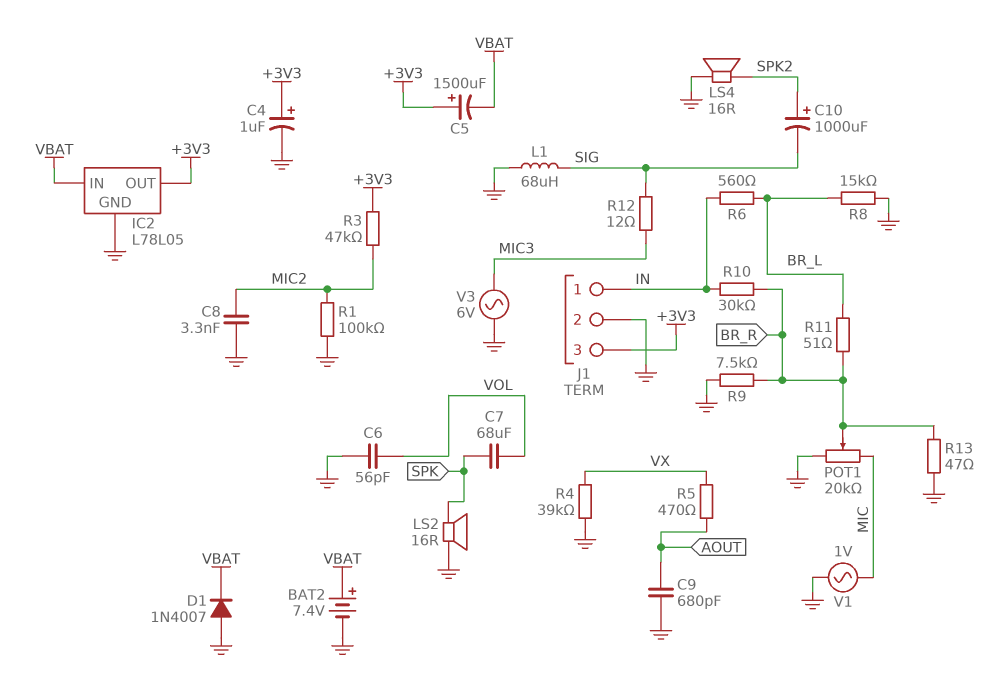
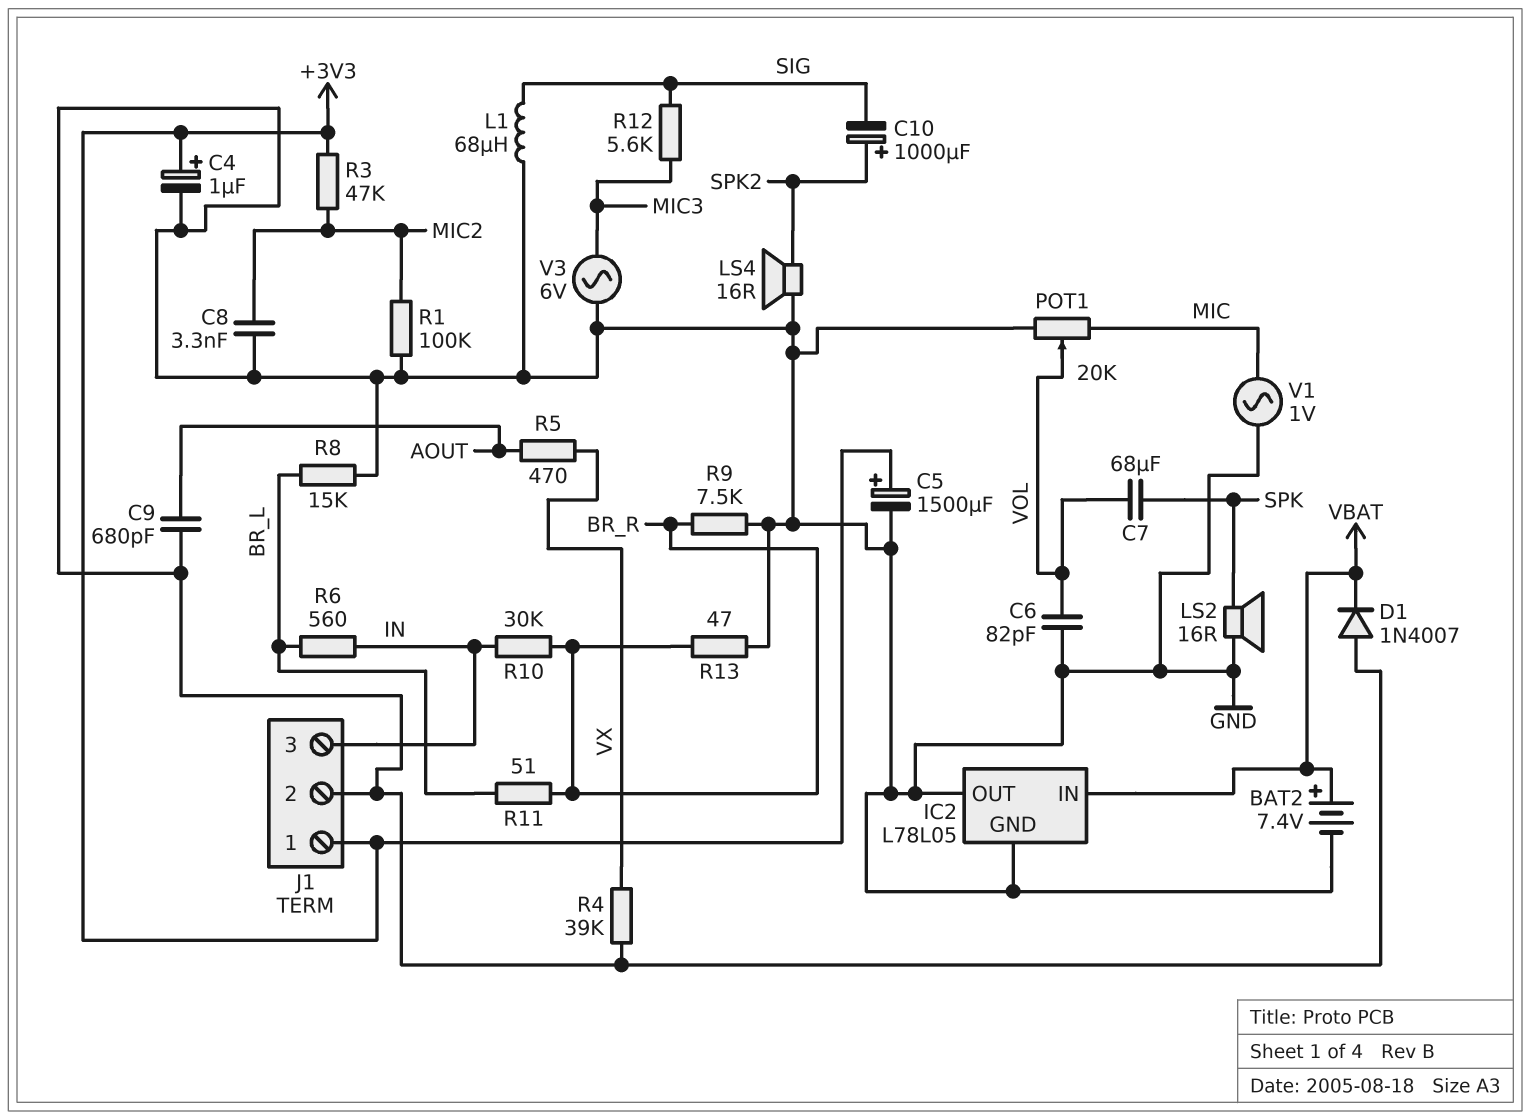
C5: 1500uF (plus +3V3, minus VBAT) -> 1500uF (plus +3V3, minus GND)
C6: 56pF (GND, VOL) -> 82pF (GND, VOL)
IC2 pin OUT: +3V3 -> GND
J1 pin 1: IN -> +3V3
J1 pin 3: +3V3 -> IN
POT1: 20k (GND, MIC, wiper BR_R) -> 20k (GND, MIC, wiper VOL)
R12: 12 (MIC3, SIG) -> 5.6k (MIC3, SIG)

